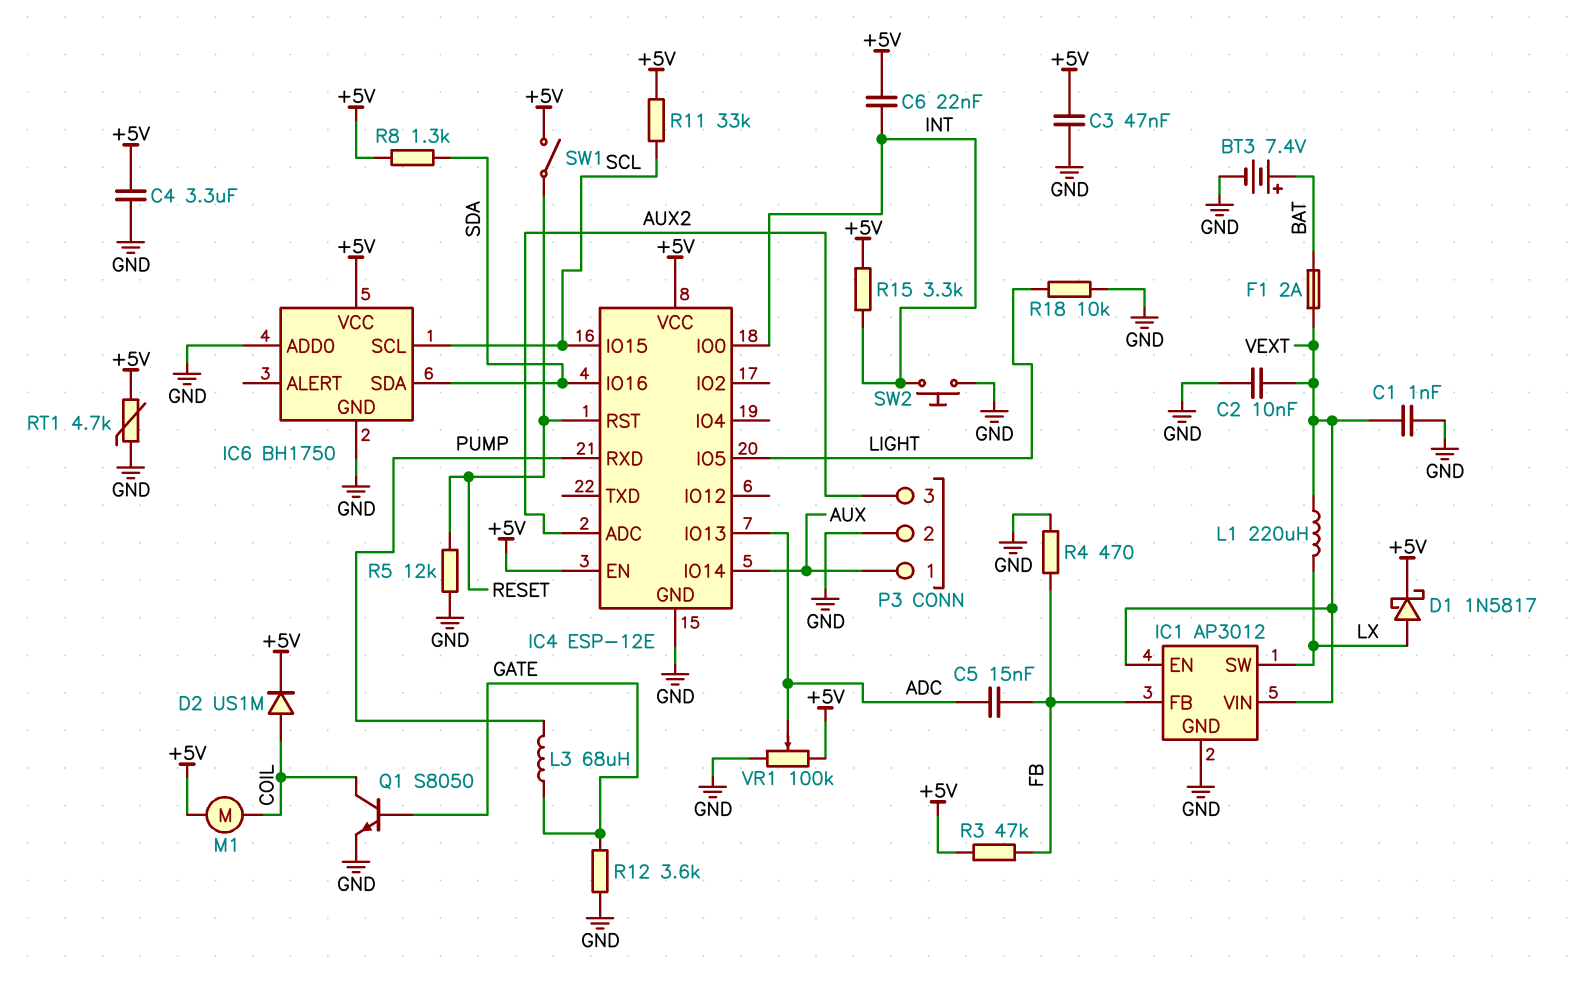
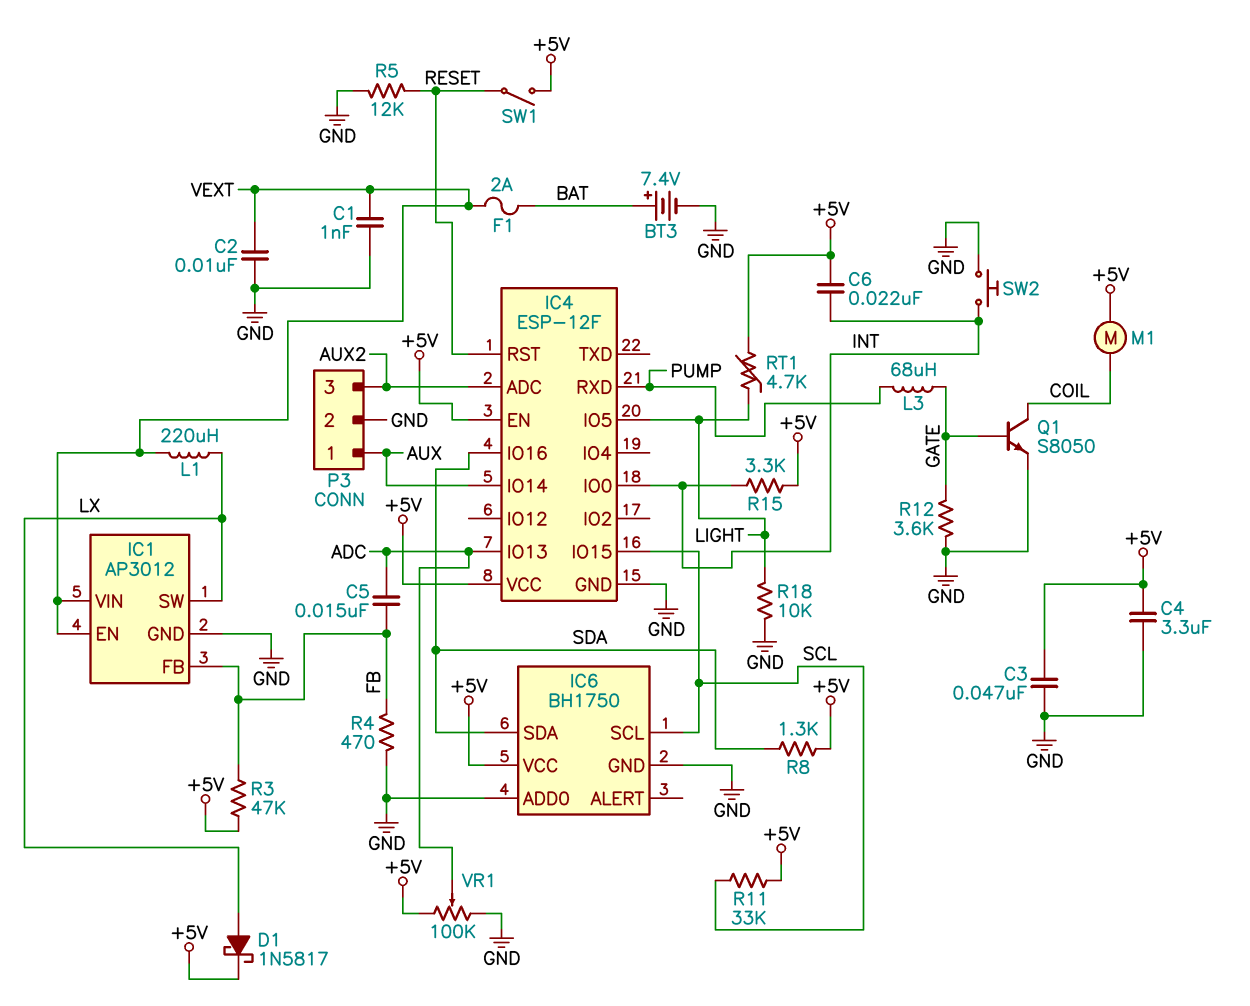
D2: diode US1M (A COIL, K +5V) -> none
IC4: ESP-12E -> ESP-12F
RT1: 4.7k (+5V, GND) -> 4.7k (+5V, LIGHT)

